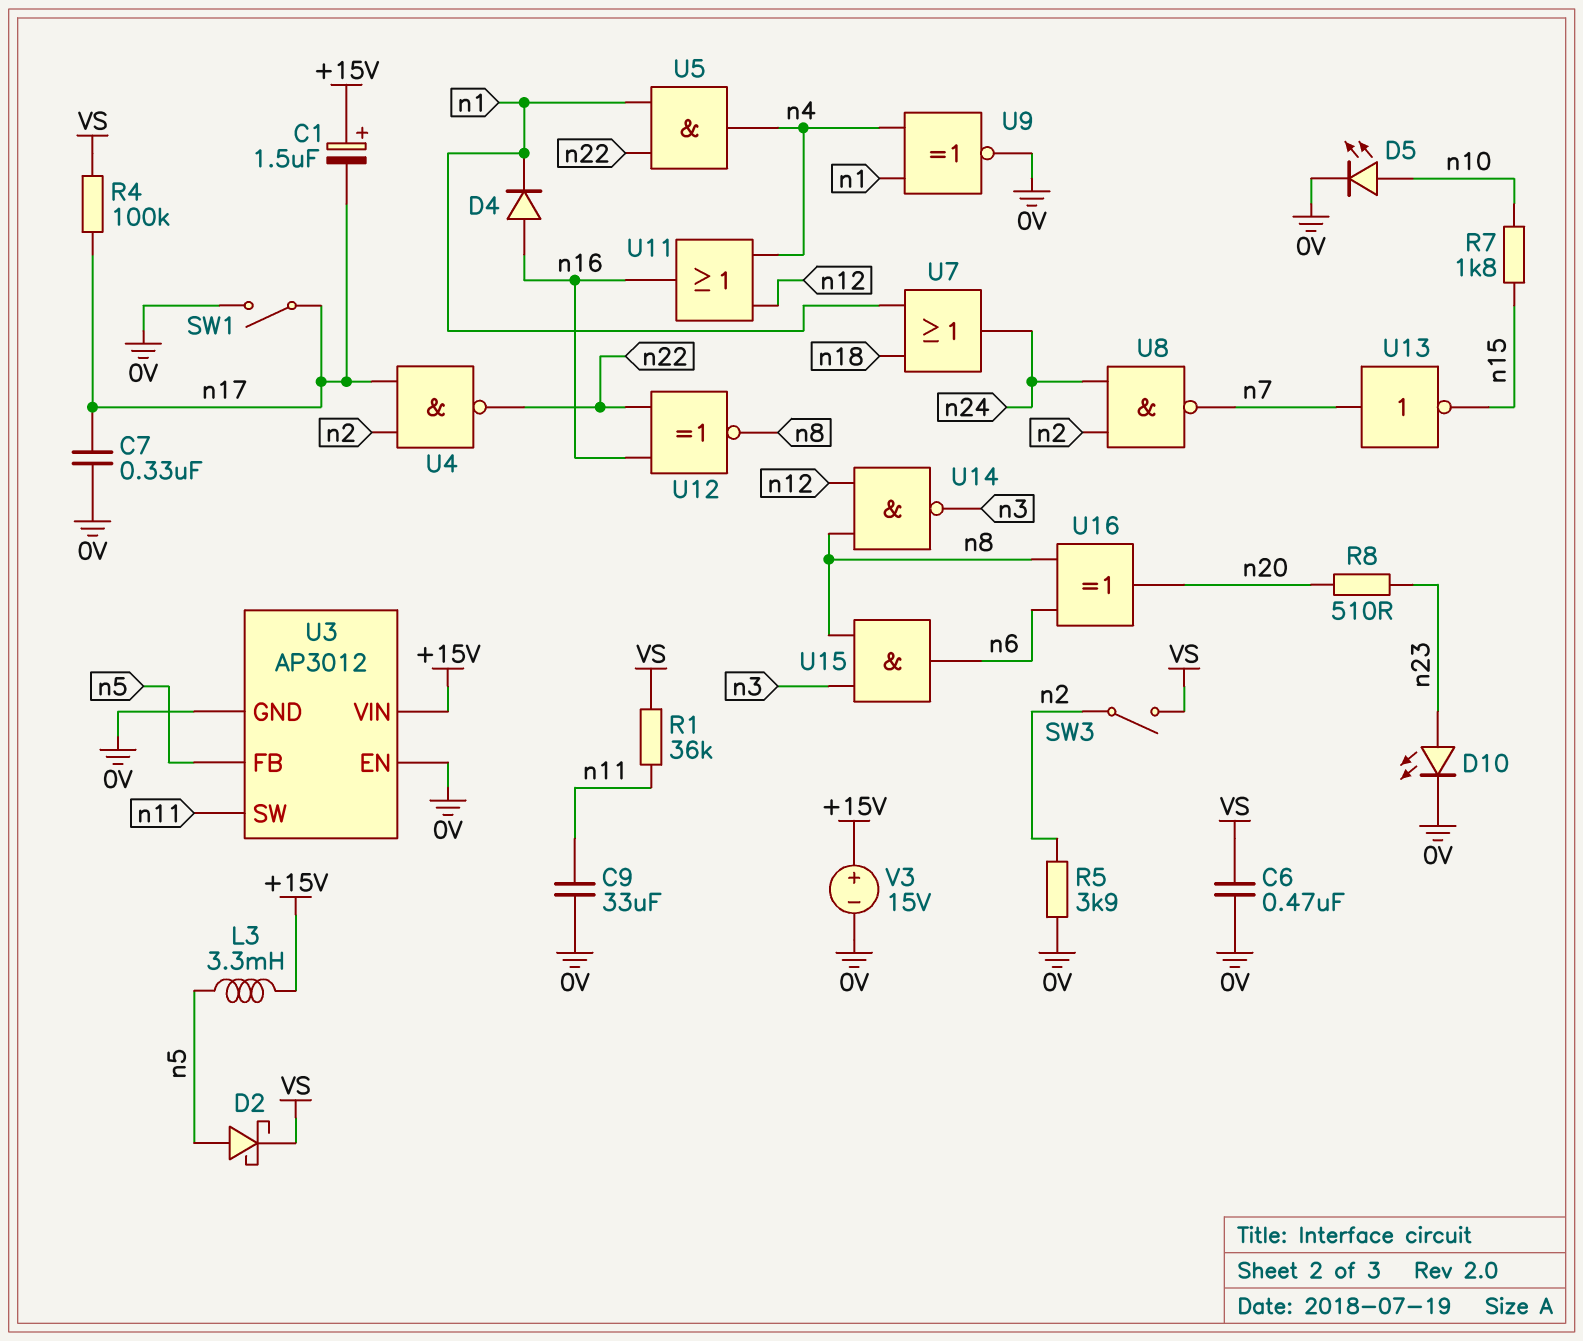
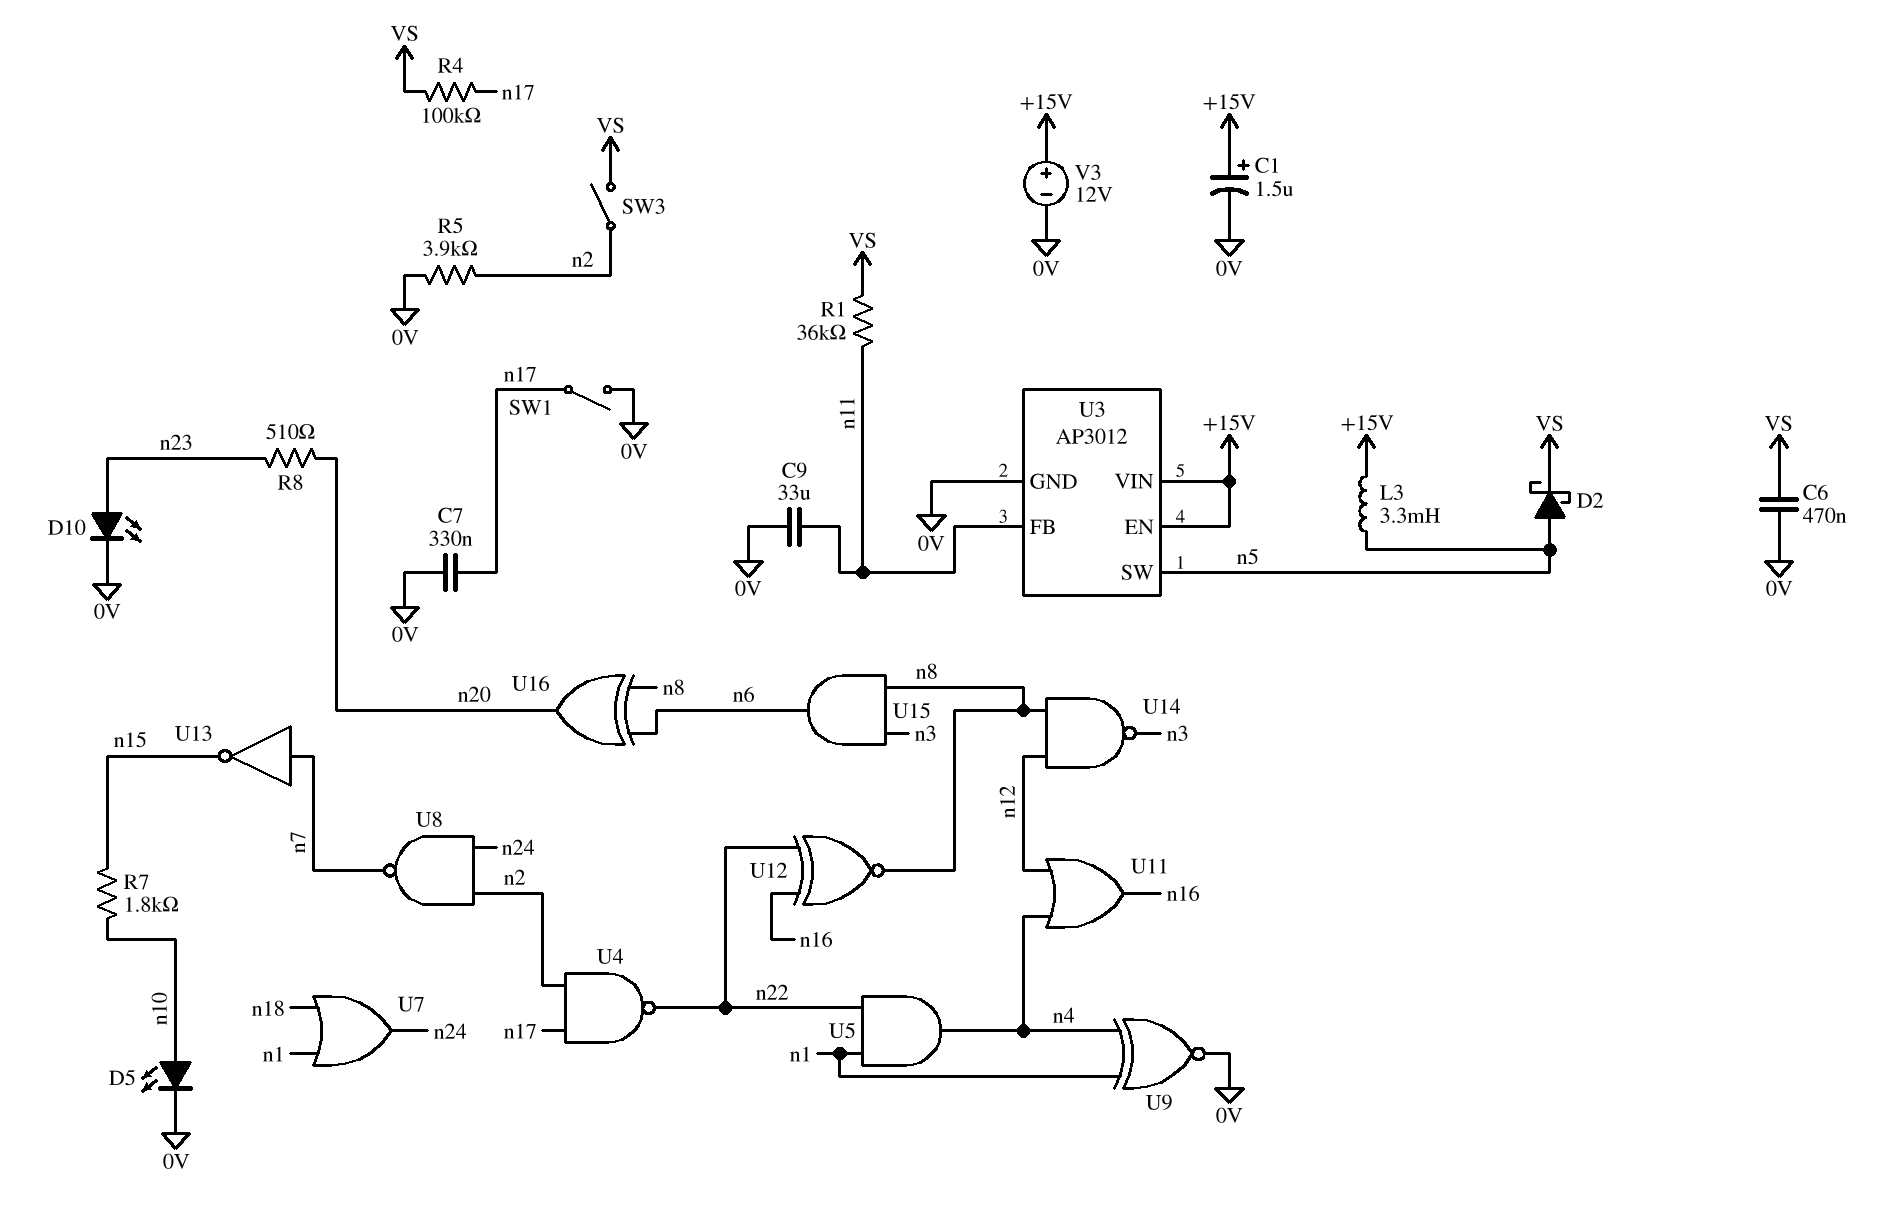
C1: 1.5uF (plus +15V, minus n17) -> 1.5uF (plus +15V, minus 0V)
D4: diode (A n16, K n1) -> none
U3 pin EN: 0V -> +15V
U3 pin FB: n5 -> n11
U3 pin SW: n11 -> n5
V3: 15V (plus +15V, minus 0V) -> 12V (plus +15V, minus 0V)

